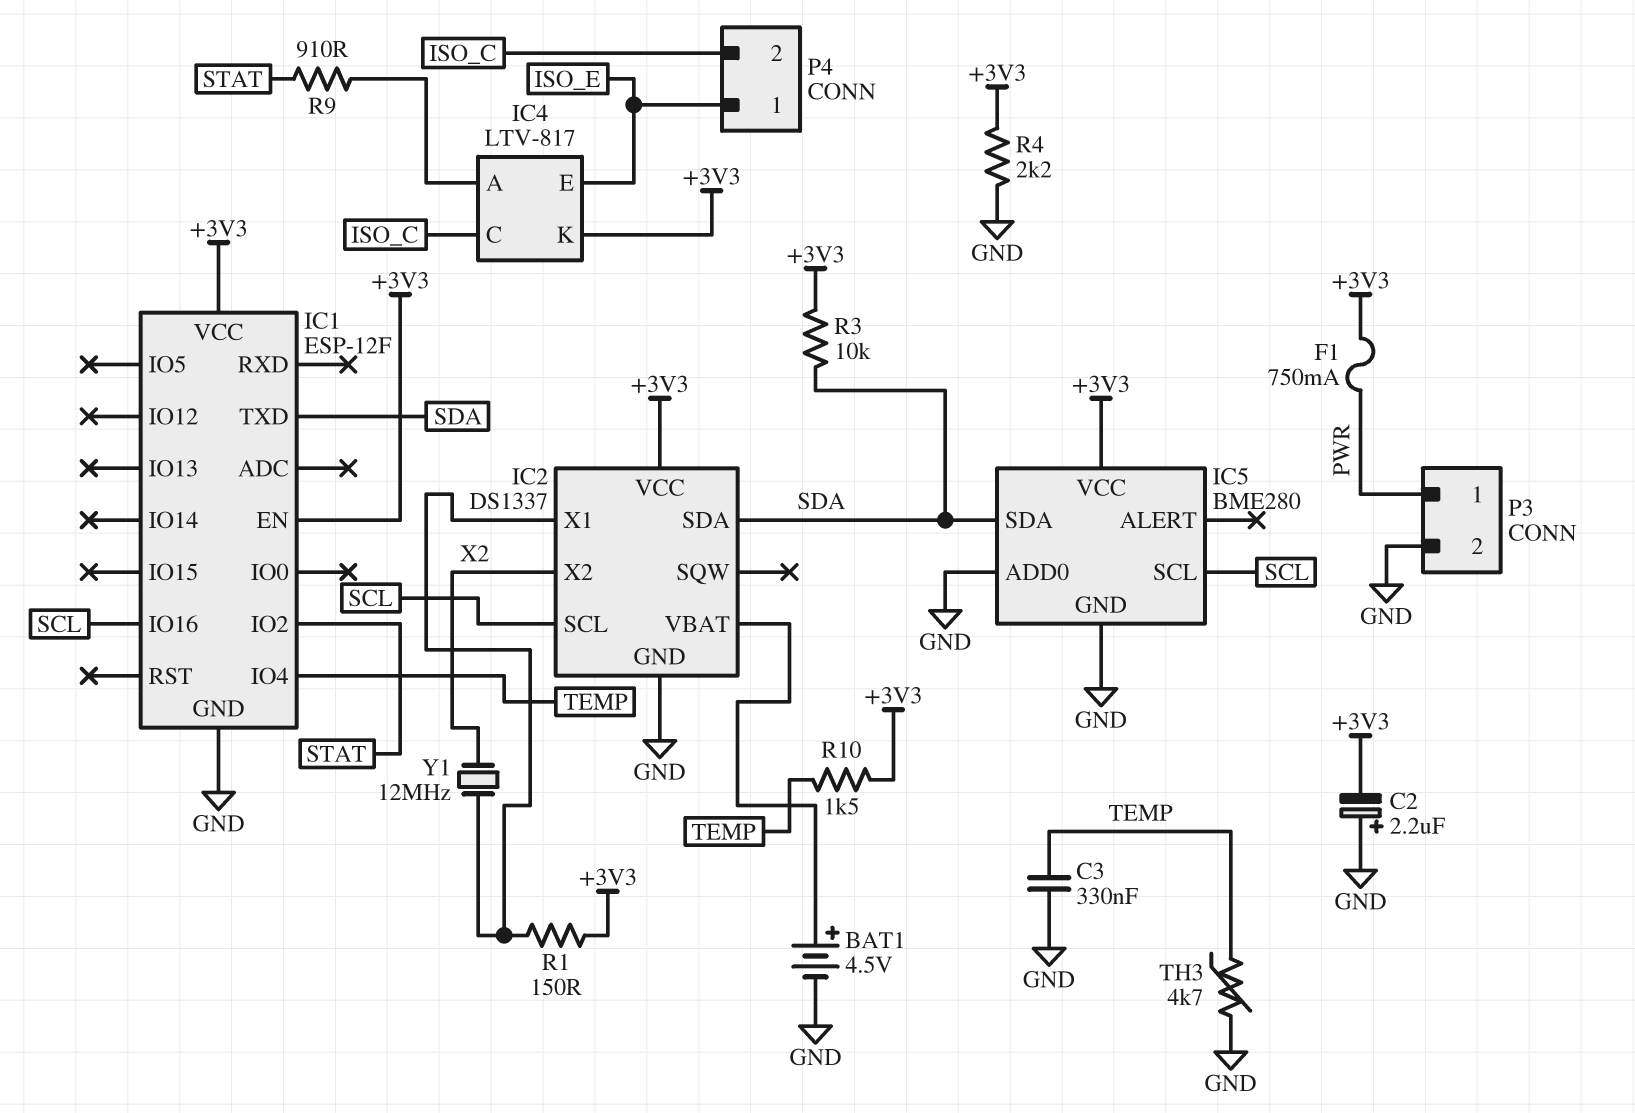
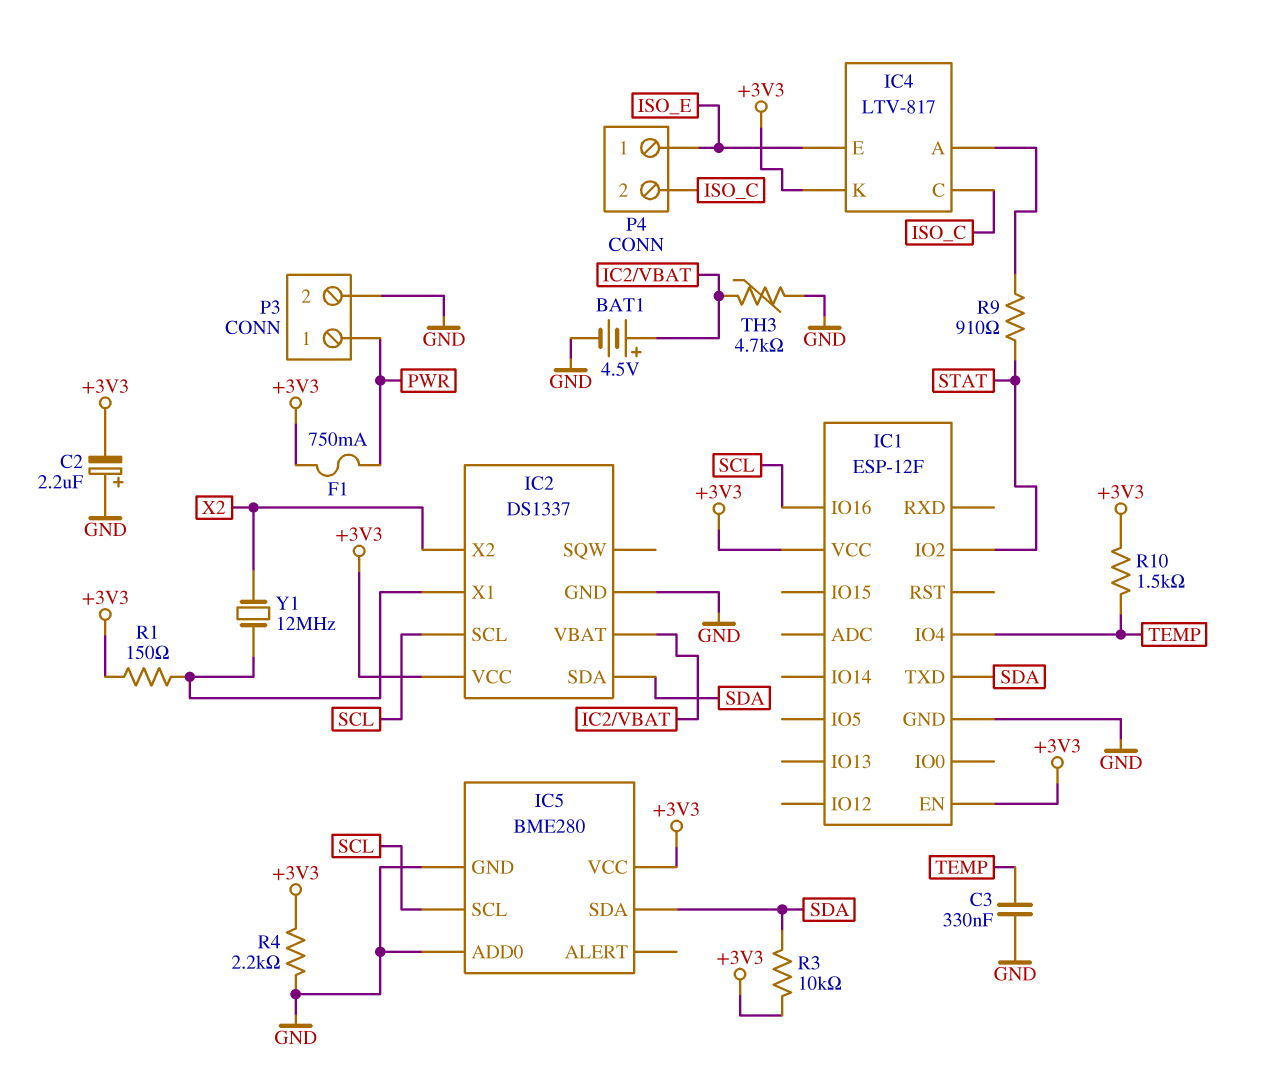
TH3: 4.7k (GND, TEMP) -> 4.7k (GND, IC2/VBAT)

